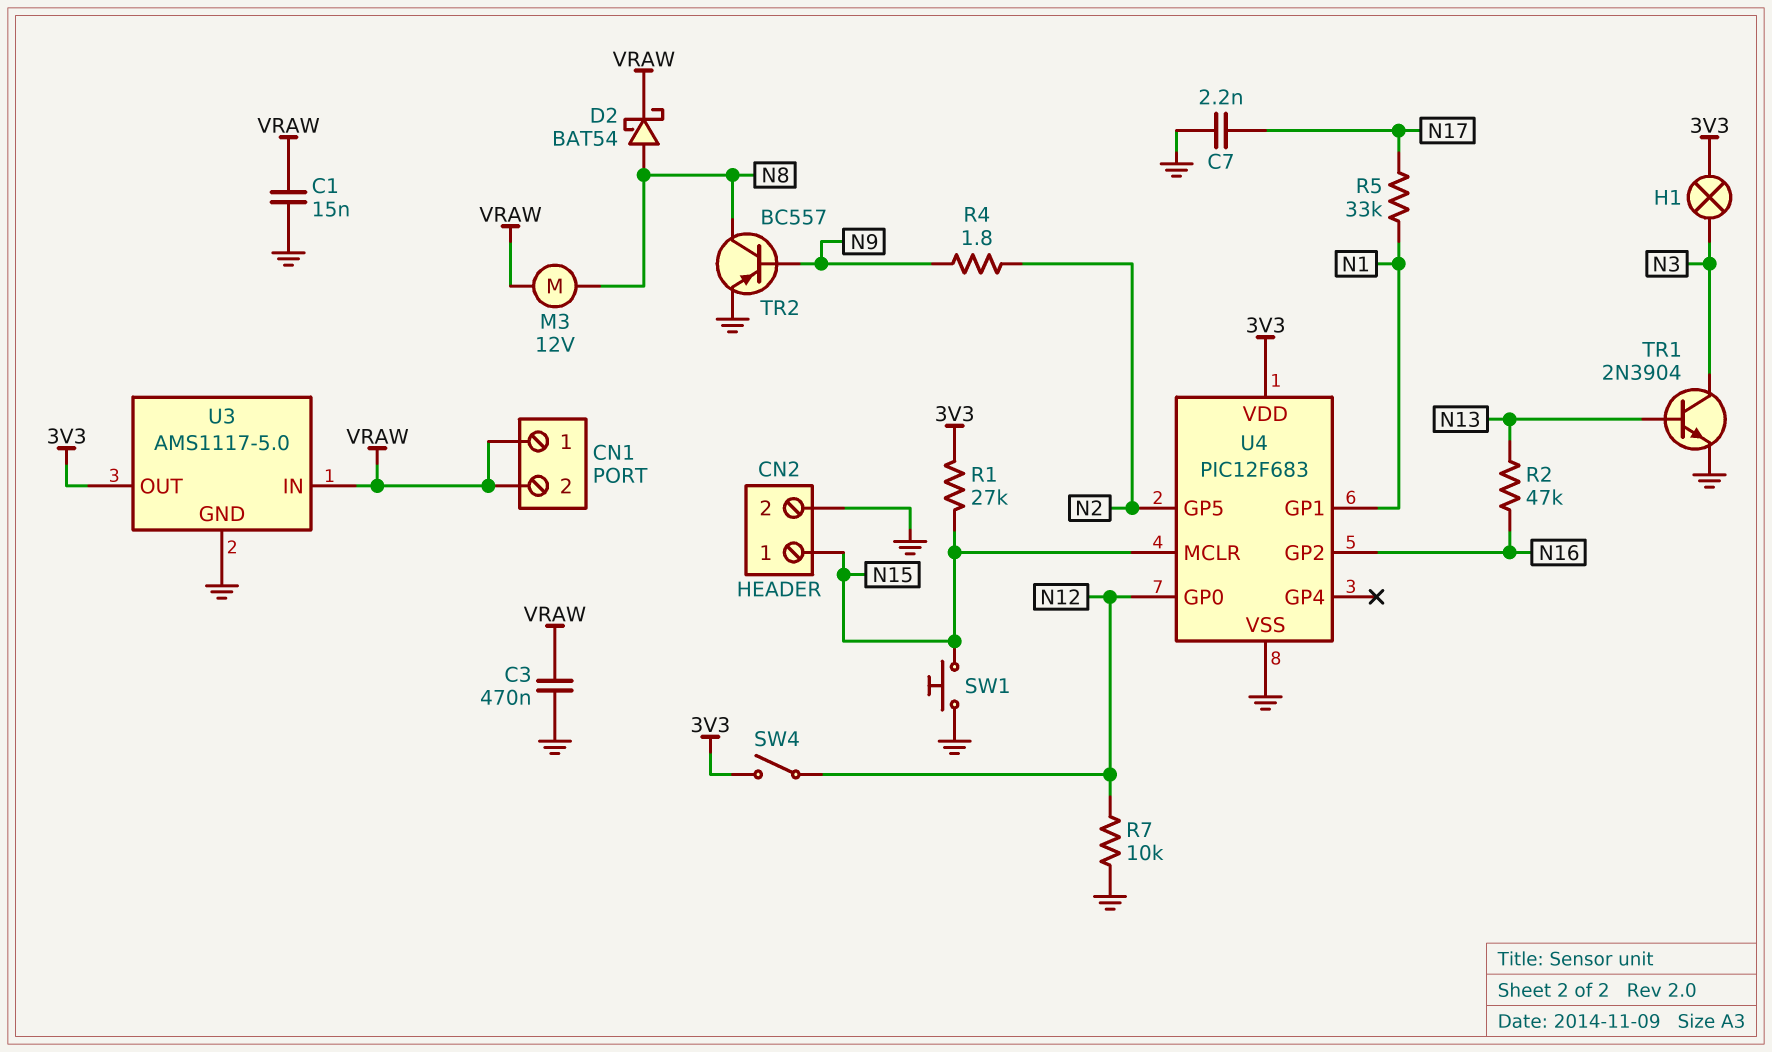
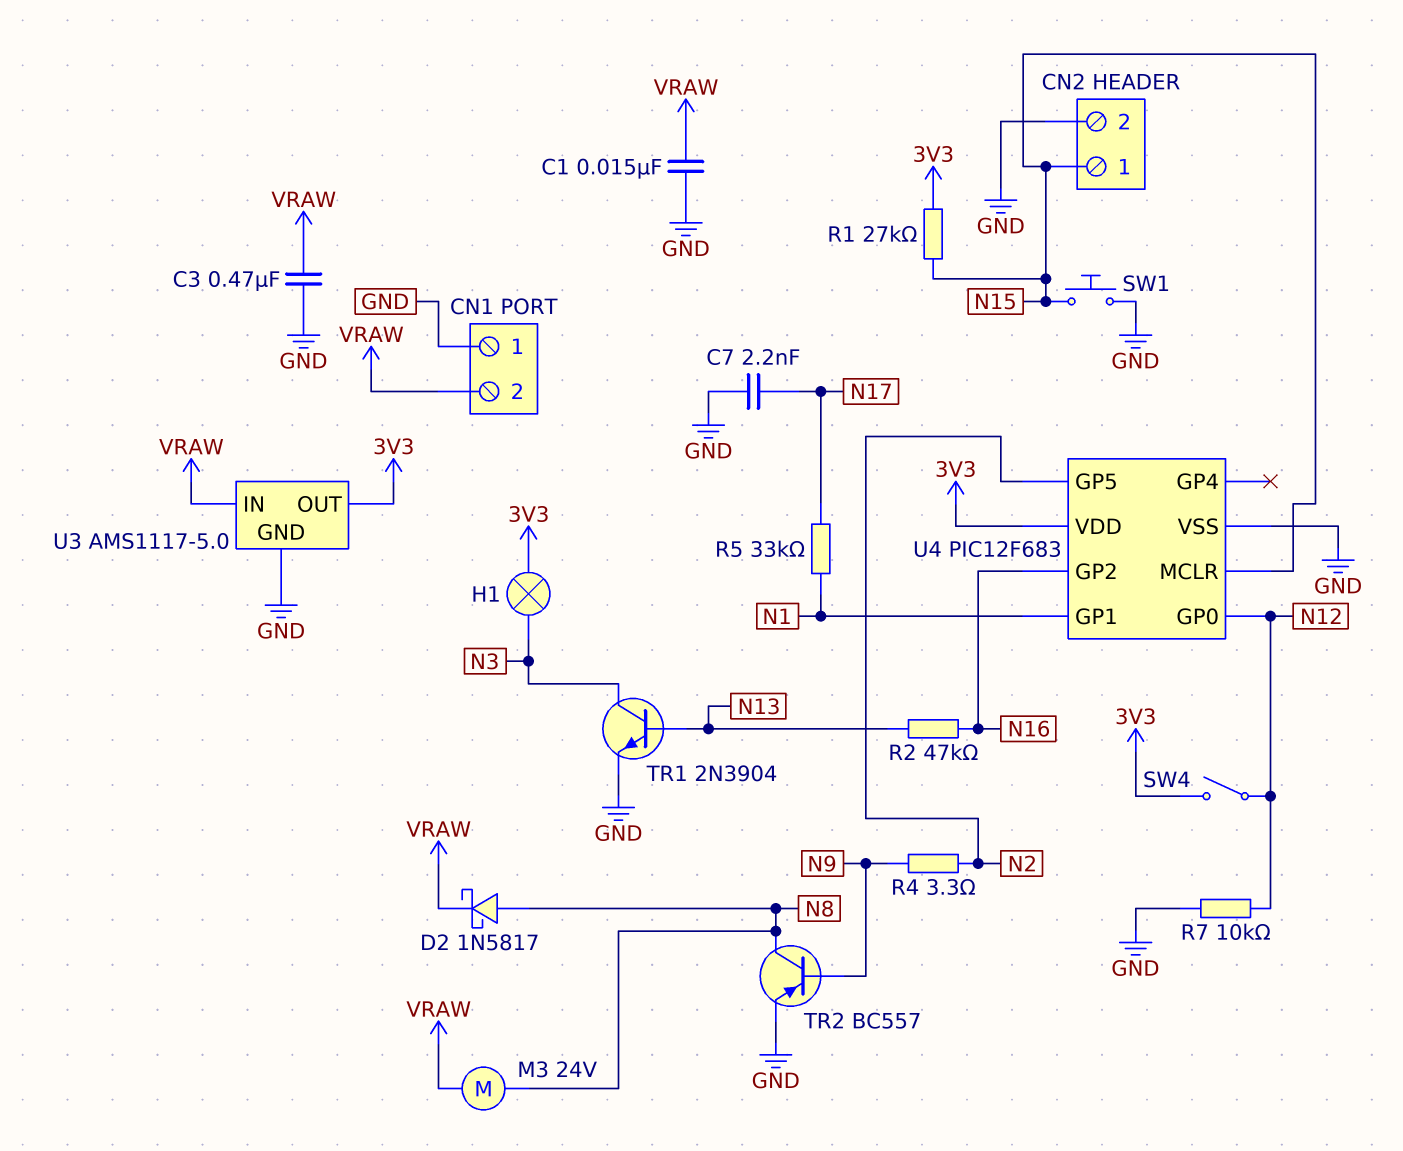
CN1 pin 1: VRAW -> GND
D2: schottky BAT54 (A N8, K VRAW) -> schottky 1N5817 (A N8, K VRAW)
M3: motor 12V (N8, VRAW) -> motor 24V (N8, VRAW)
R4: 1.8 (N2, N9) -> 3.3 (N2, N9)

